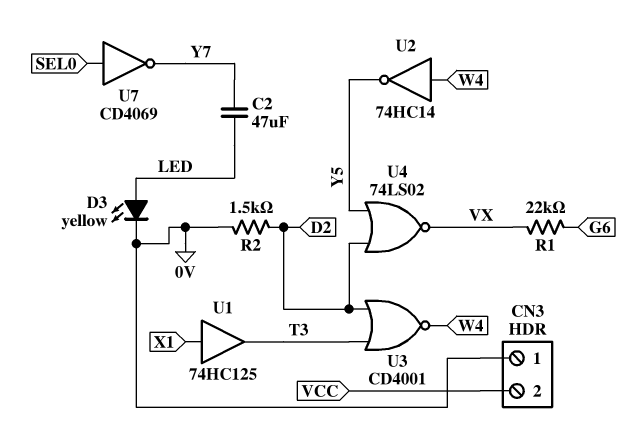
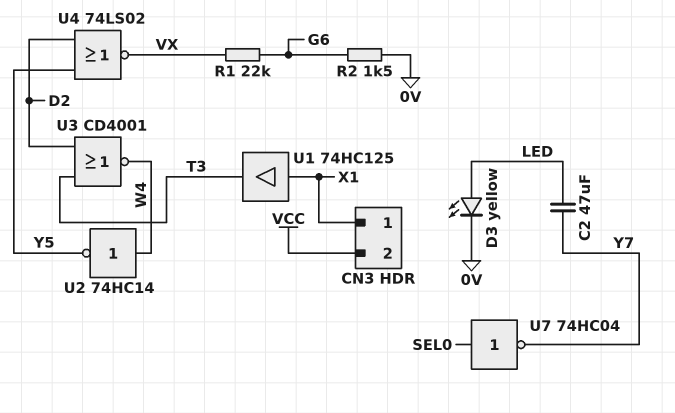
CN3 pin 1: 0V -> X1
R2: 1.5k (0V, D2) -> 1.5k (0V, G6)
U7: NOT CD4069 (in SEL0, out Y7) -> NOT 74HC04 (in SEL0, out Y7)

